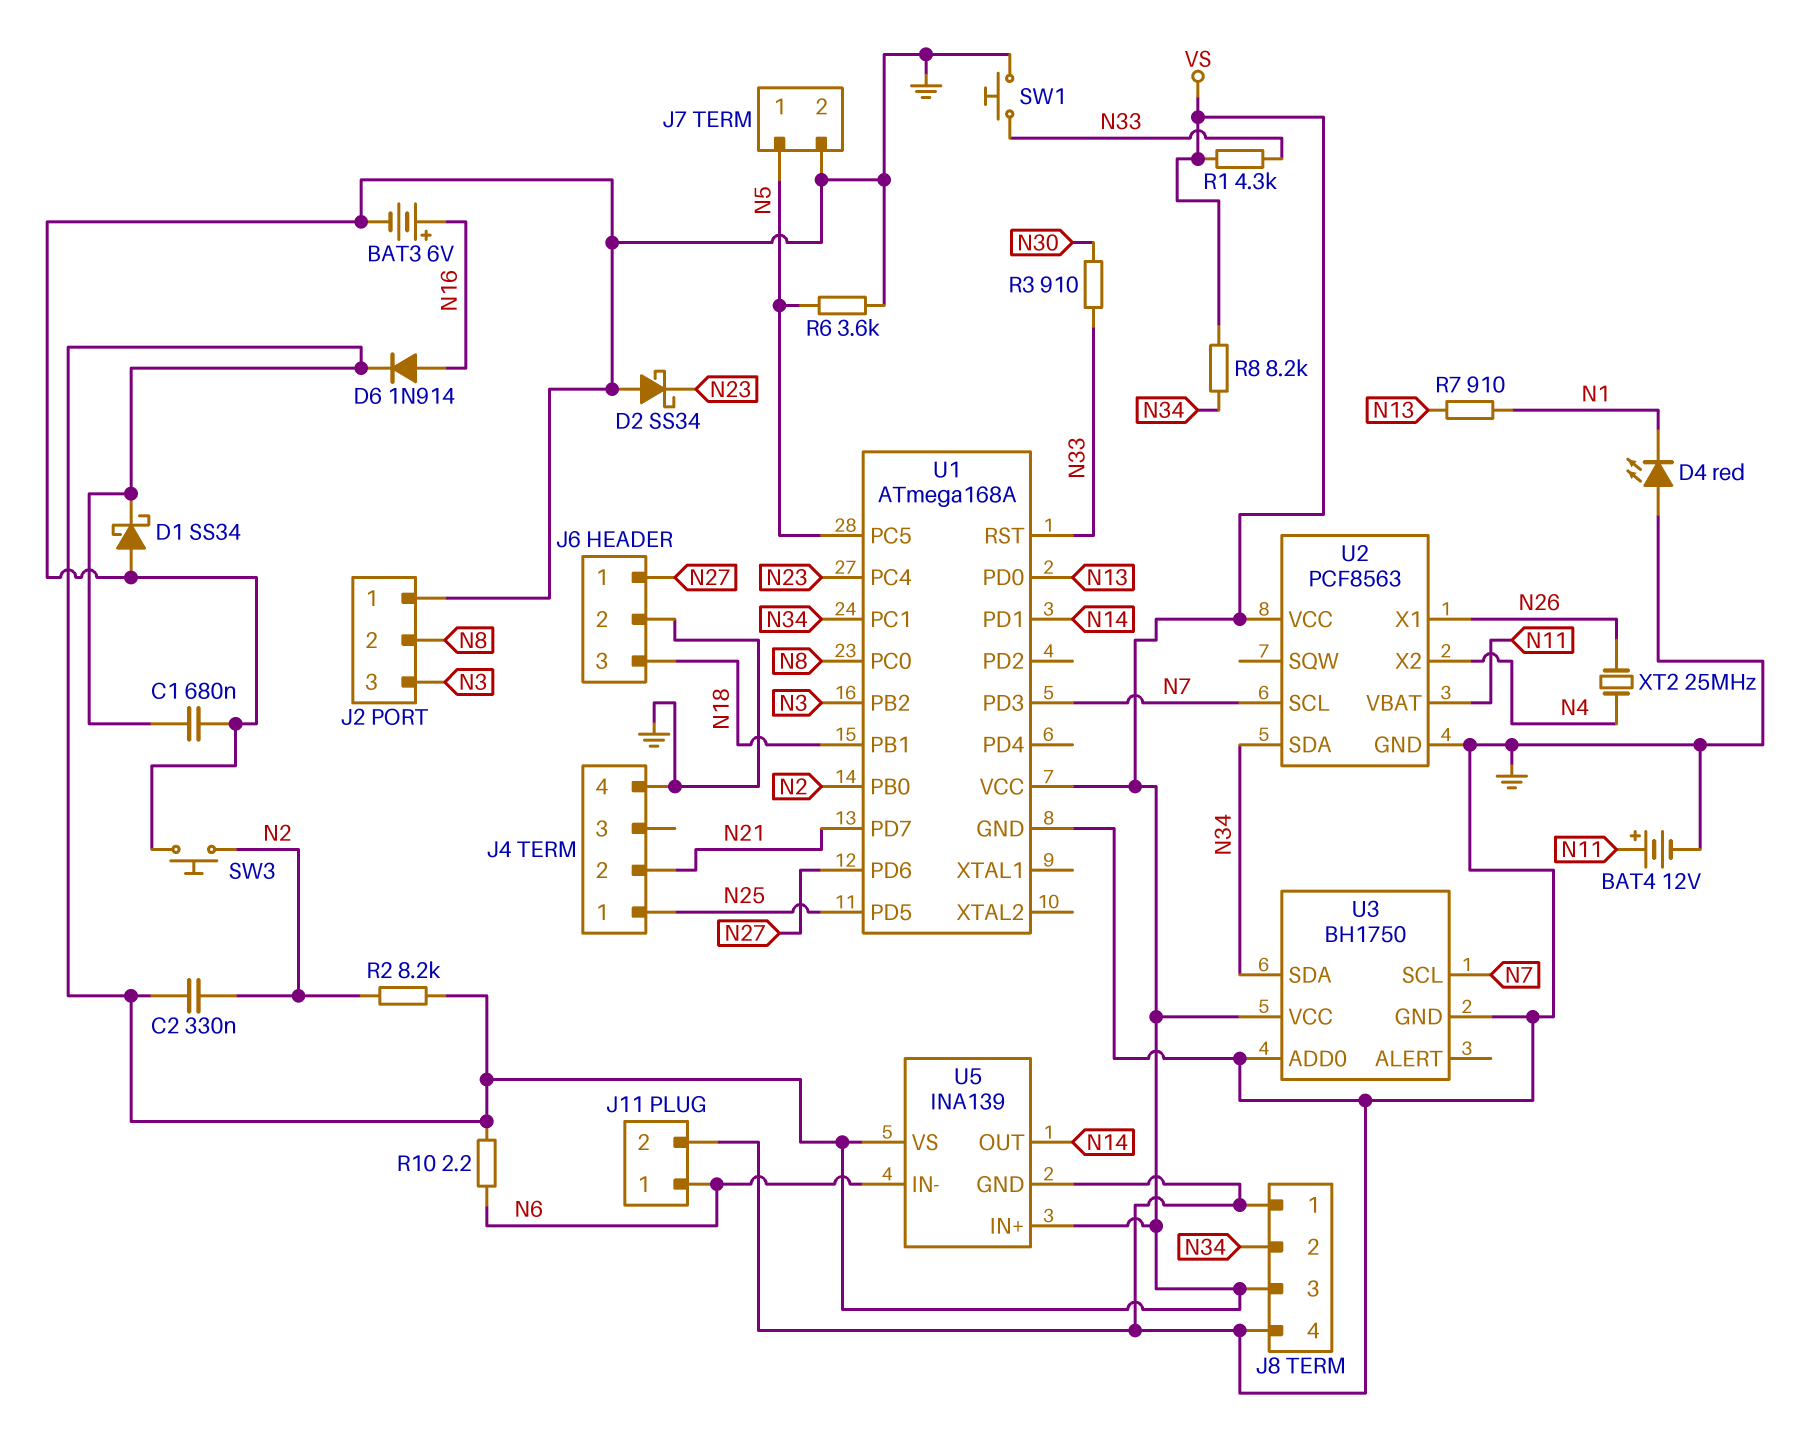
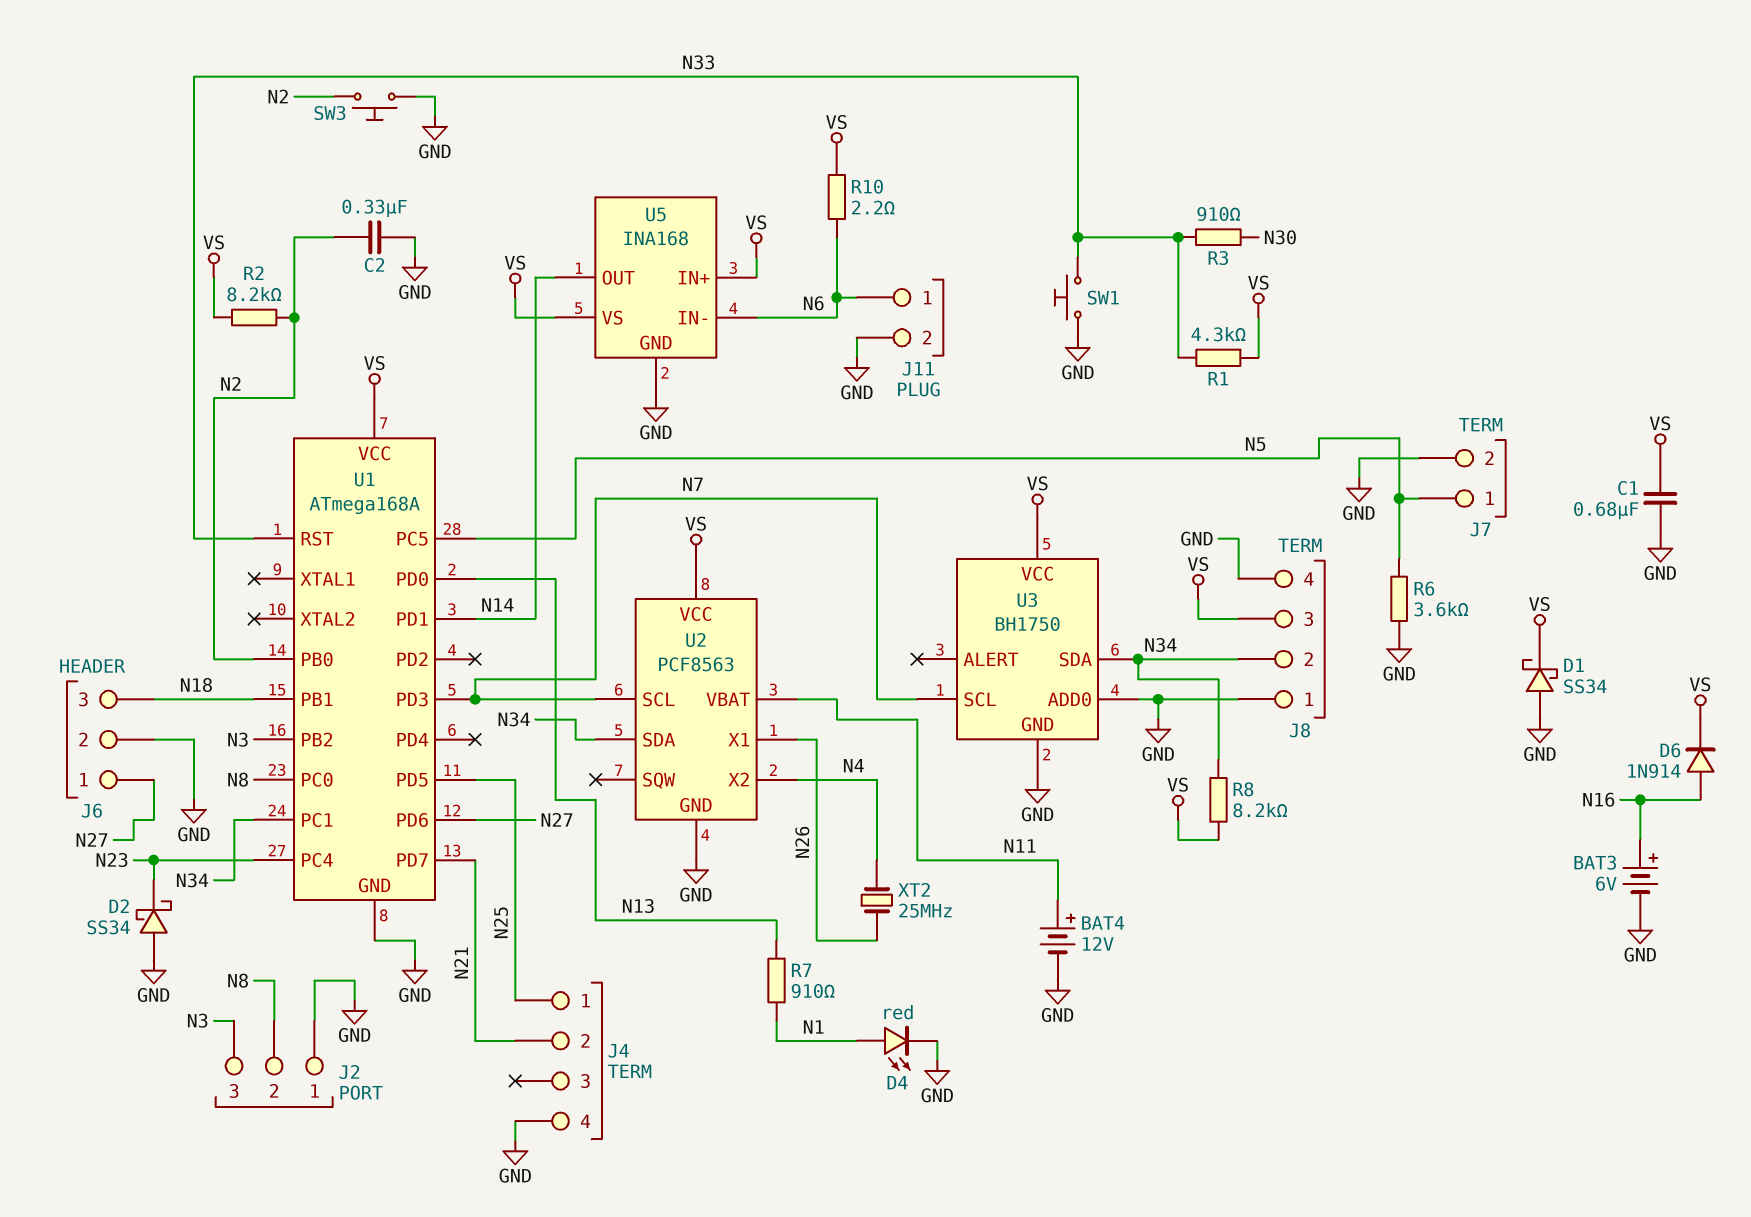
C2: 330nF (N2, VS) -> 330nF (GND, N2)
D4: LED red (A GND, K N1) -> LED red (A N1, K GND)
U5: INA139 -> INA168

